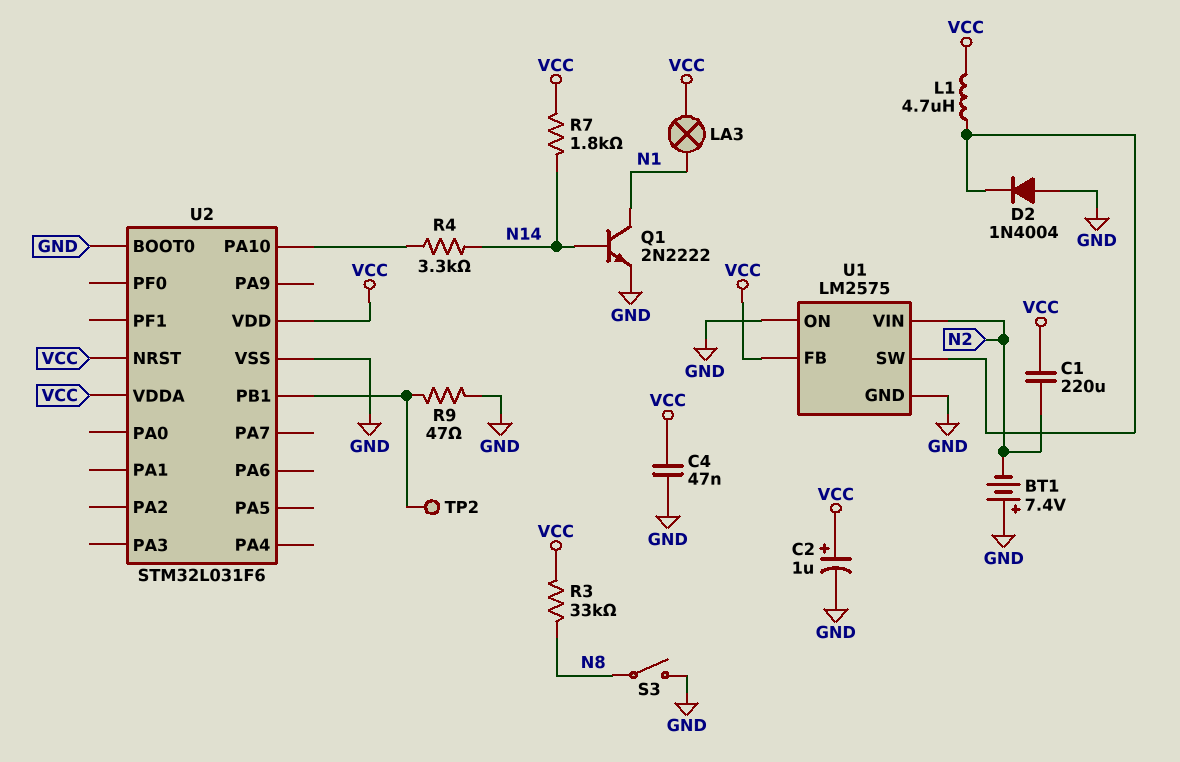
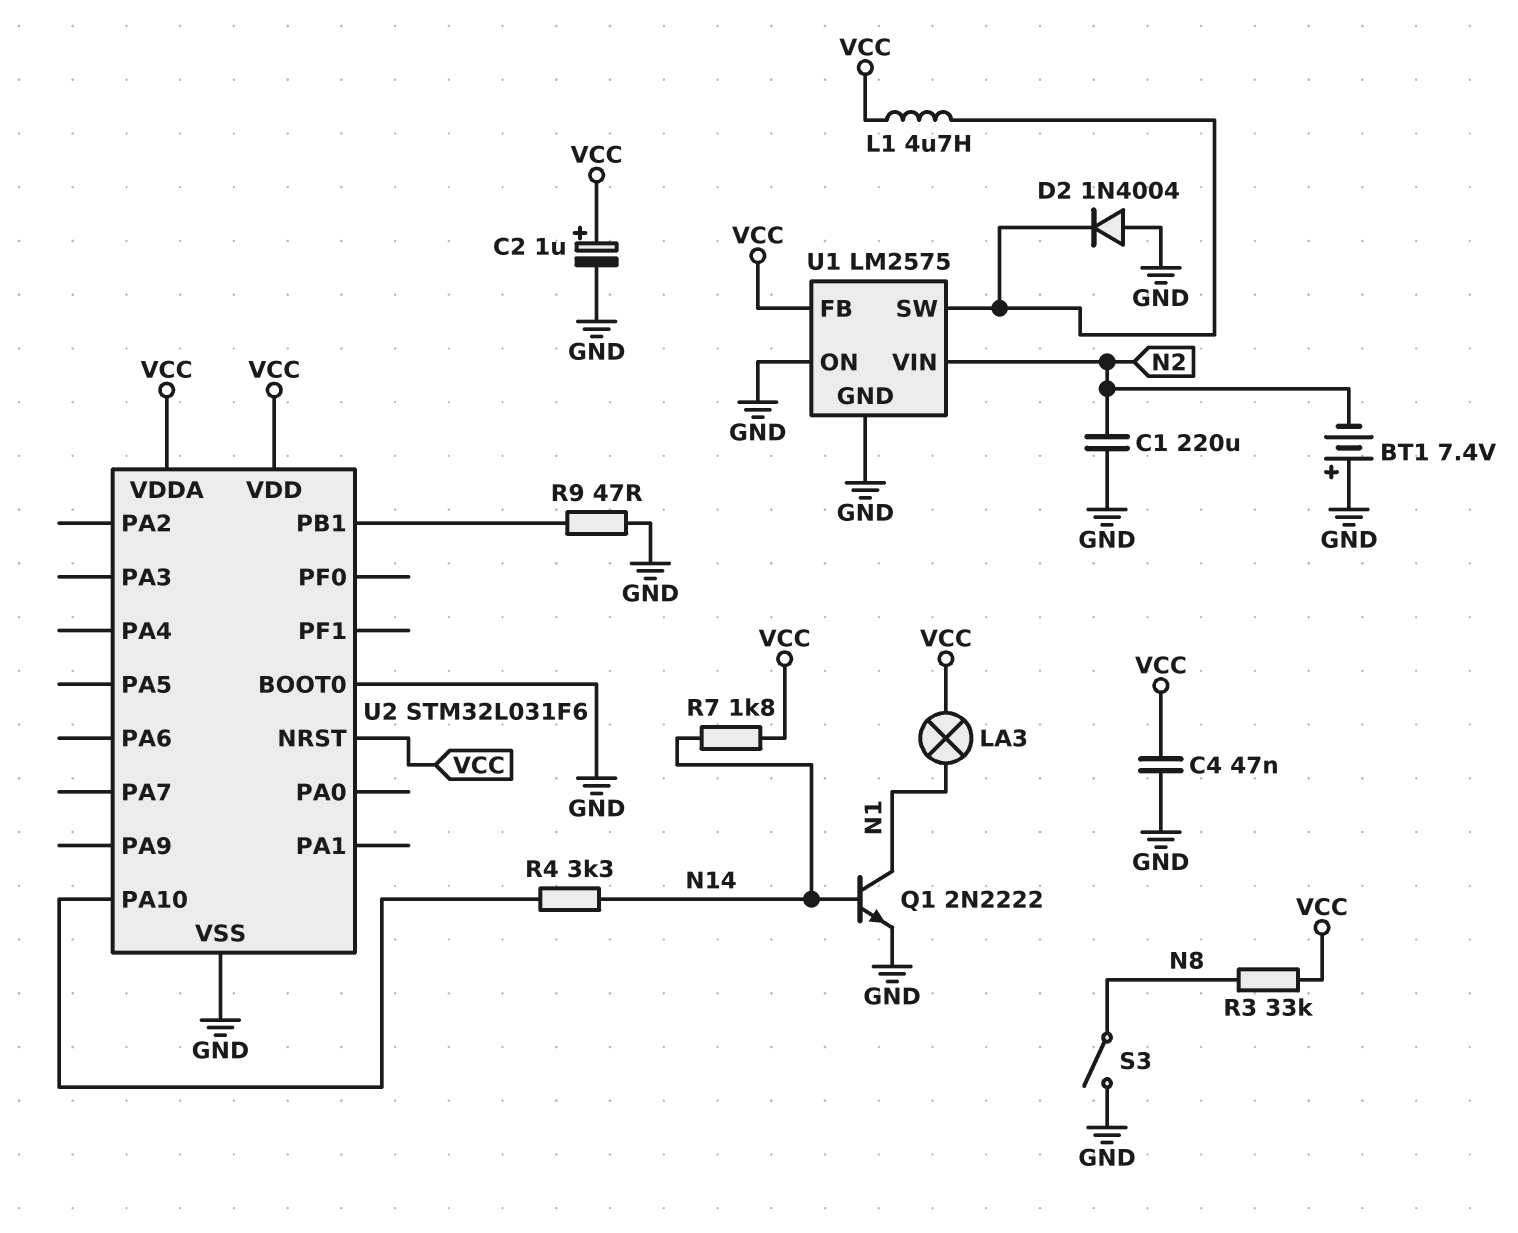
C1: 220uF (N2, VCC) -> 220uF (GND, N2)
TP2: test point (U2/PB1) -> none

